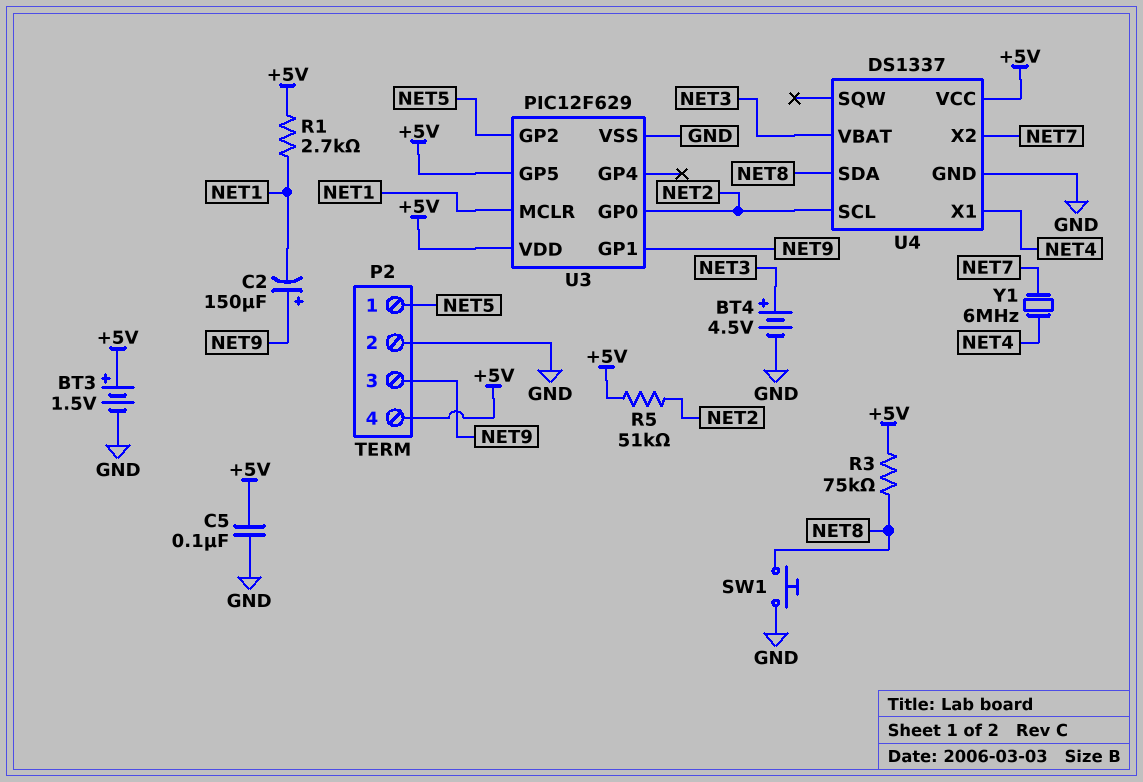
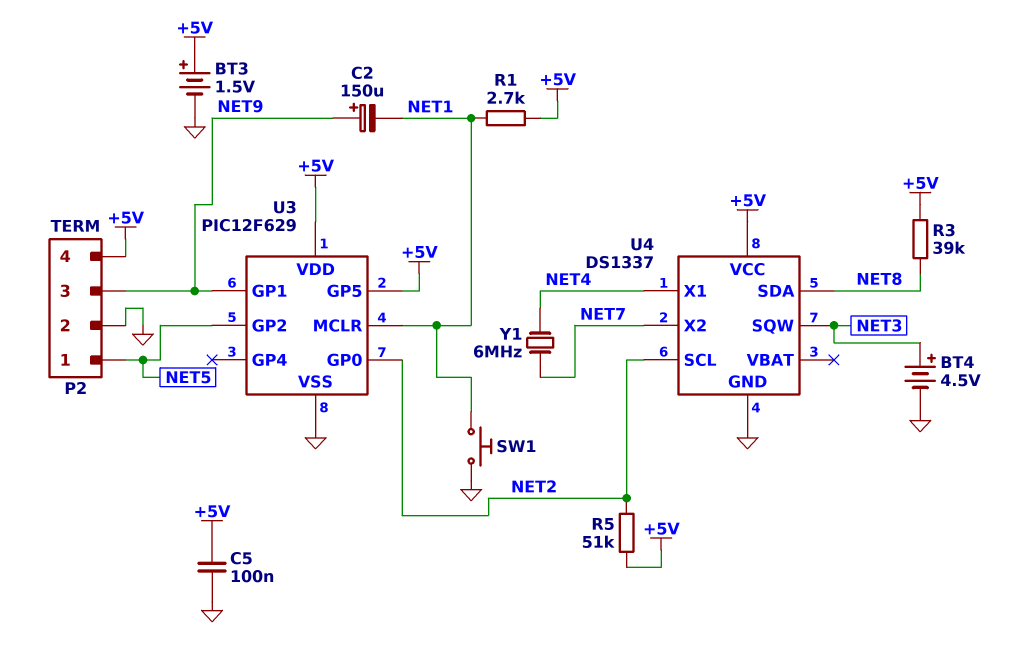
R3: 75k (+5V, NET8) -> 39k (+5V, NET8)
SW1: button (GND, NET8) -> button (GND, NET1)
U4 pin SQW: none -> NET3
U4 pin VBAT: NET3 -> none

